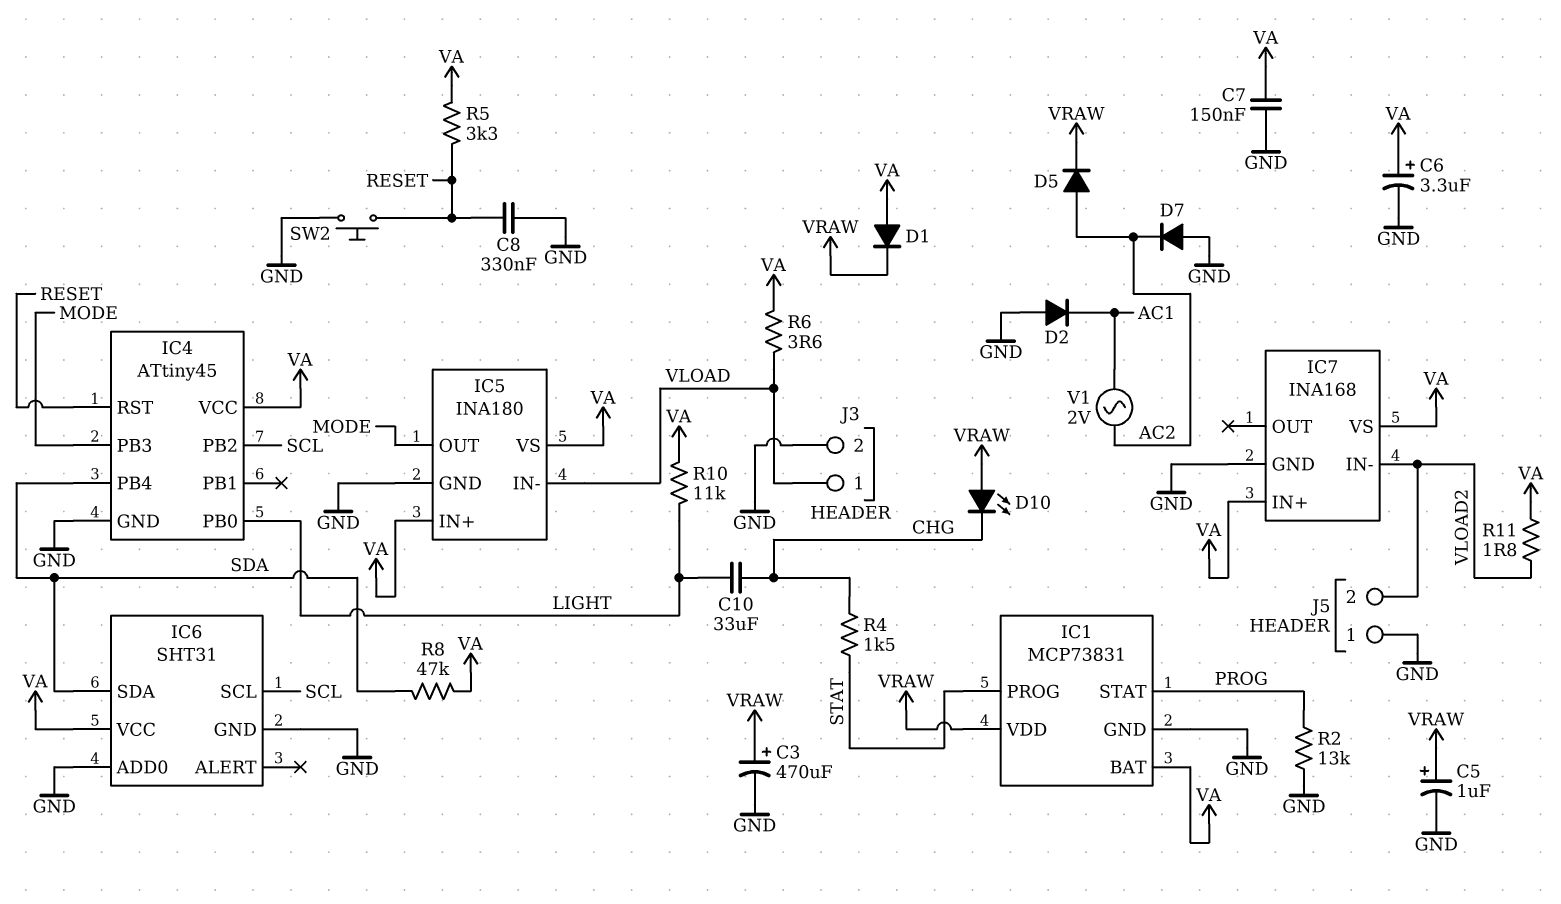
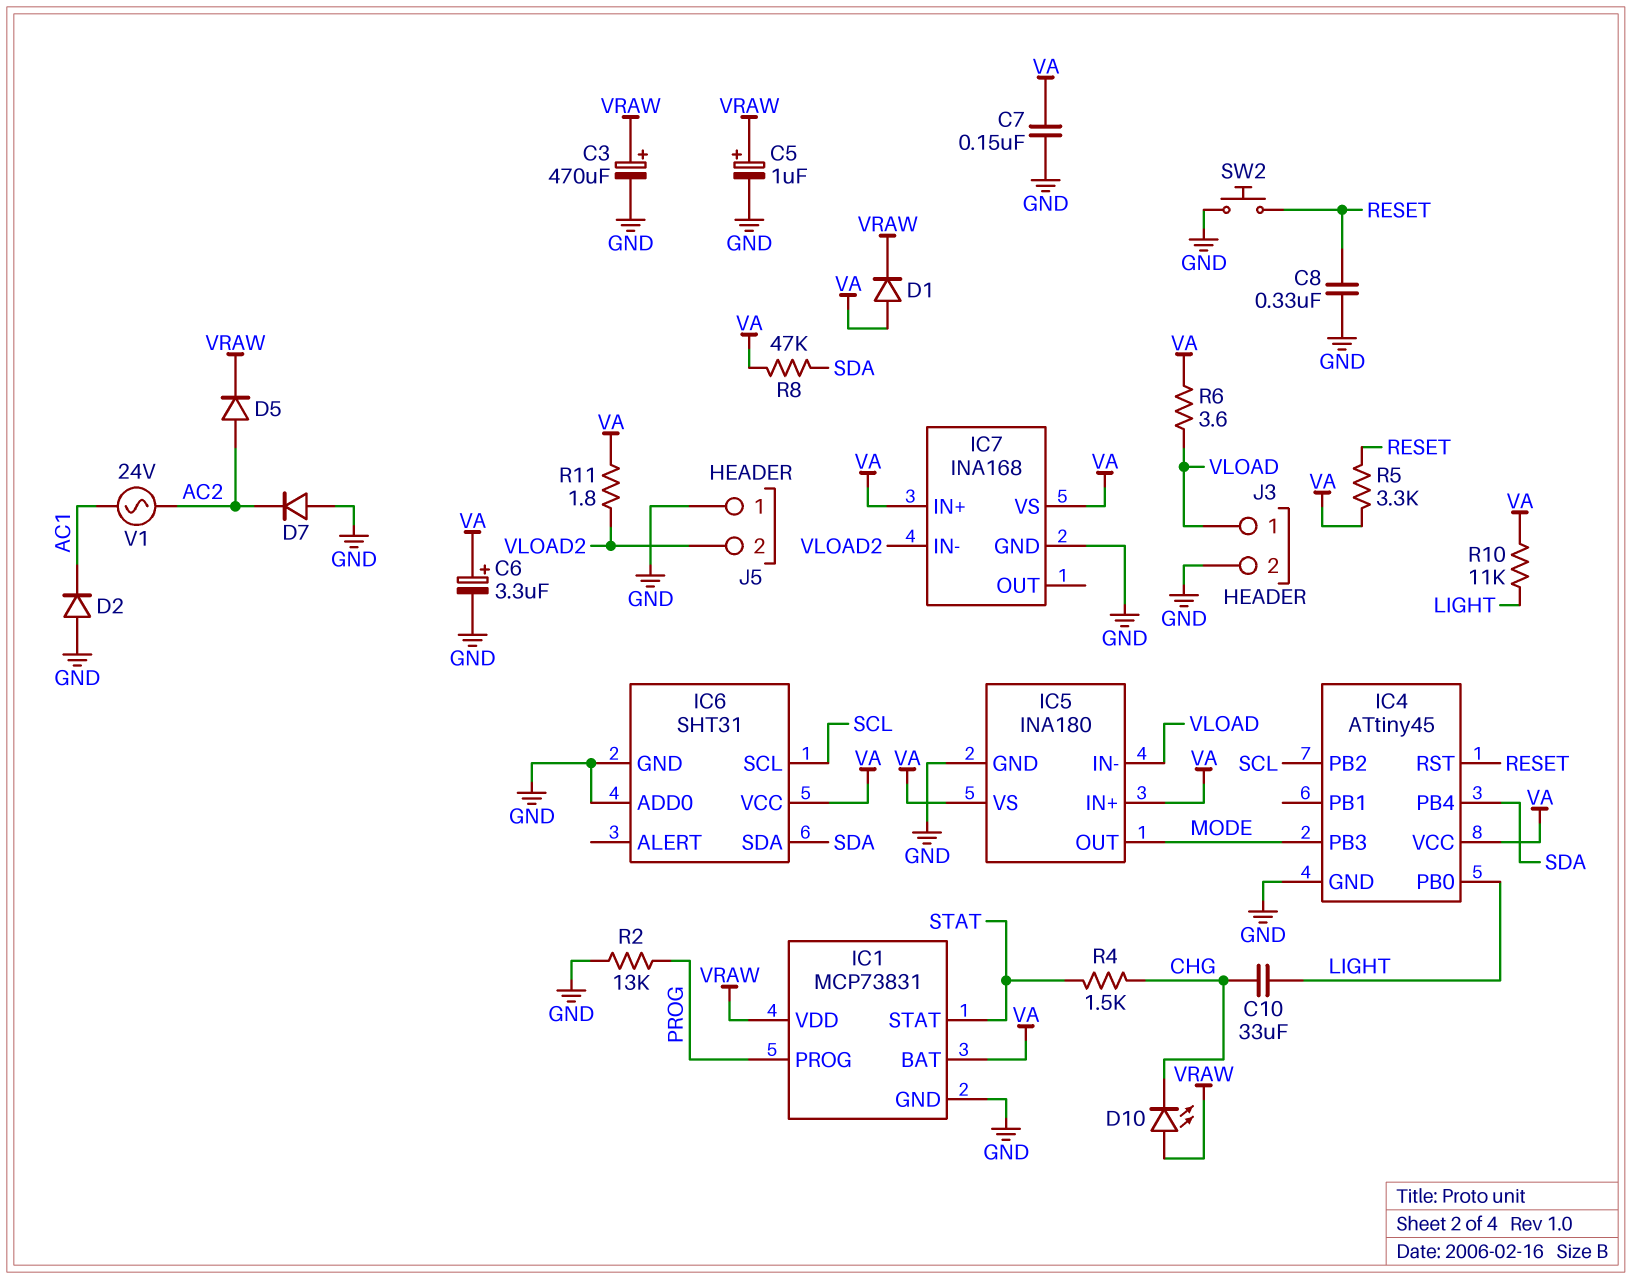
IC1 pin PROG: STAT -> PROG
IC1 pin STAT: PROG -> STAT
V1: AC 2V (AC1, AC2) -> AC 24V (AC1, AC2)

